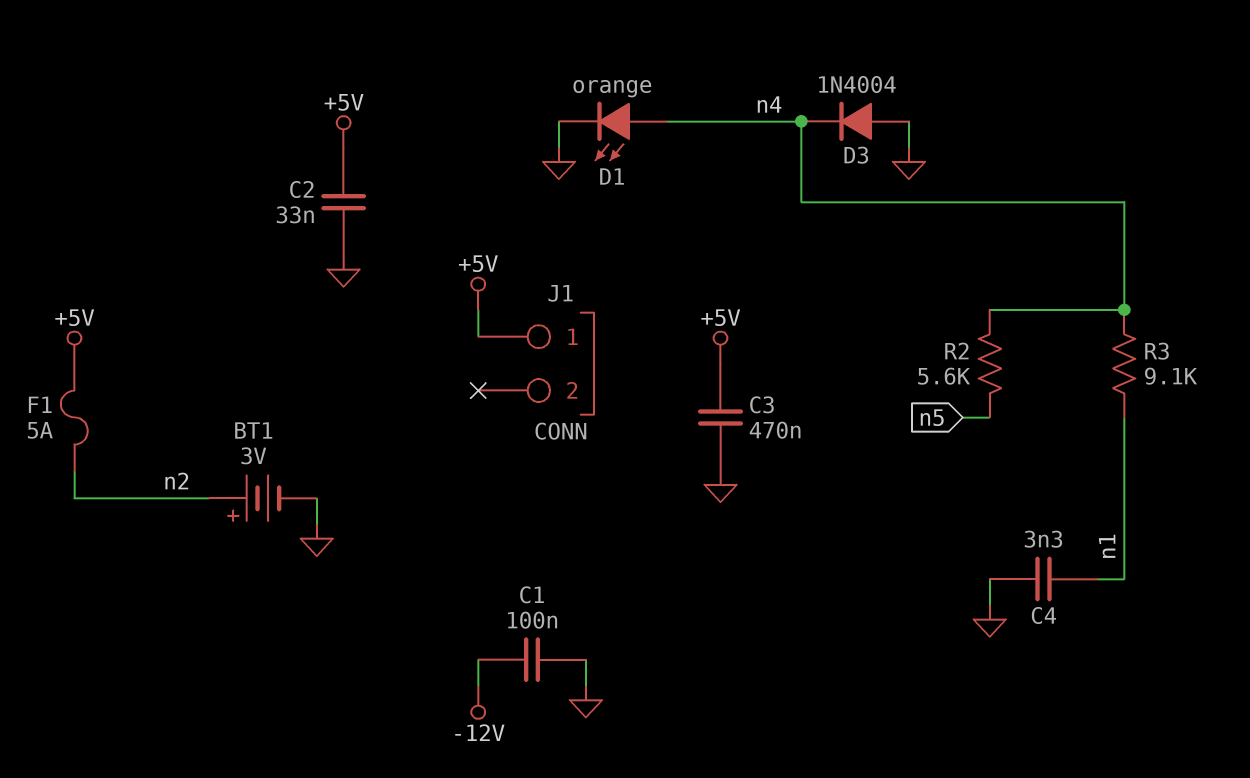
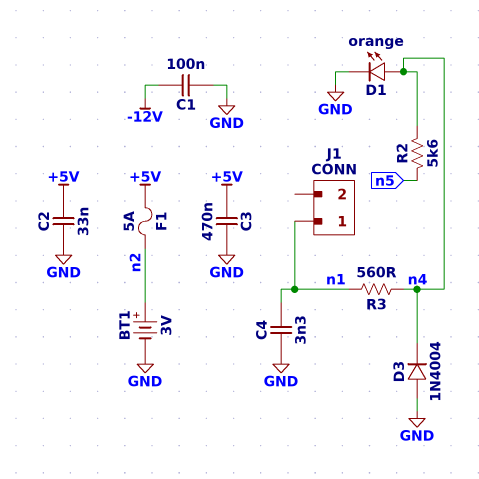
J1 pin 1: +5V -> n1
R3: 9.1k (n1, n4) -> 560 (n1, n4)

